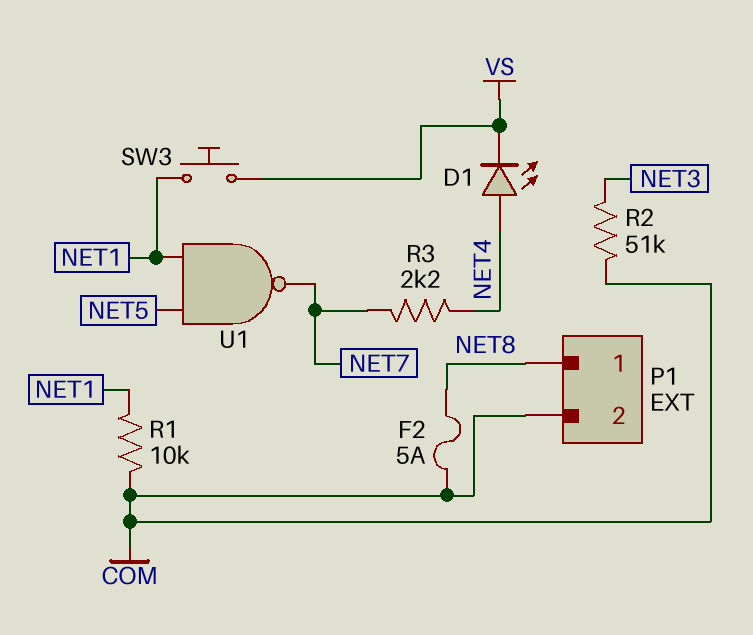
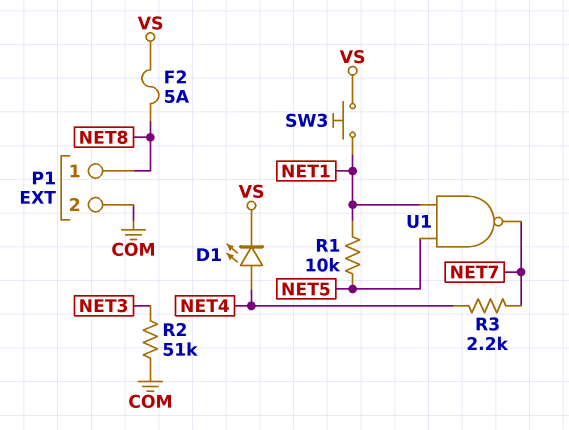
F2: 5A (COM, NET8) -> 5A (NET8, VS)
R1: 10k (COM, NET1) -> 10k (NET1, NET5)

